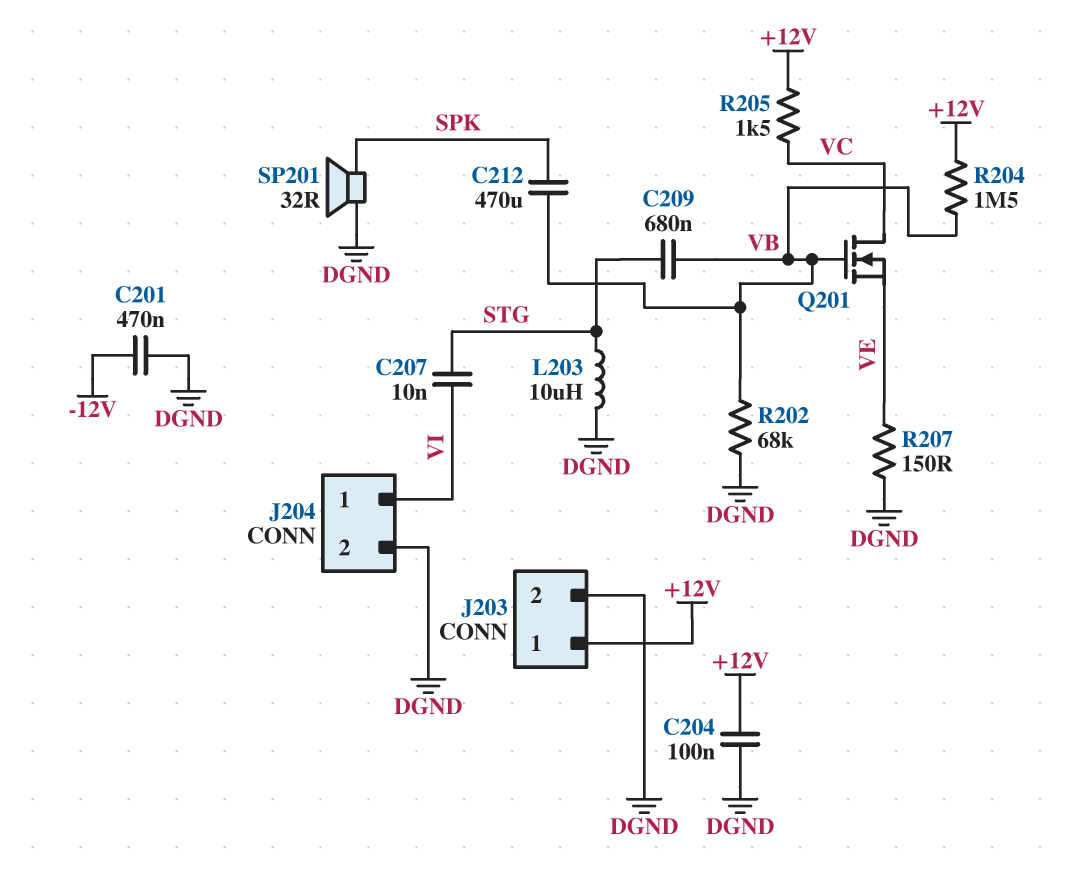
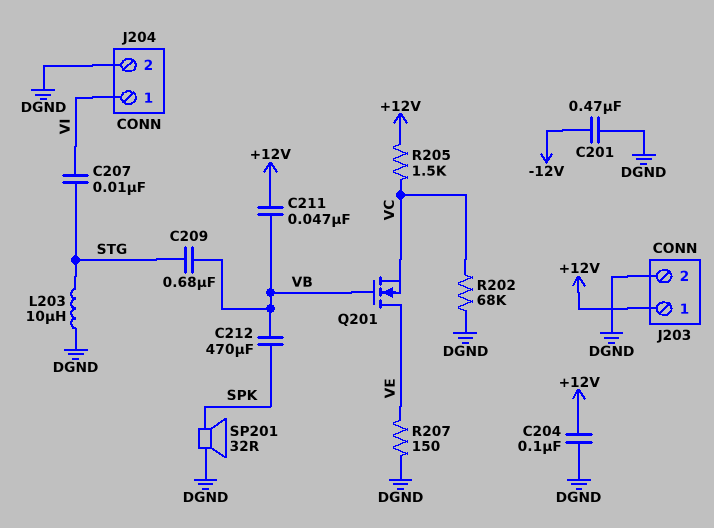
C211: none -> 47nF (+12V, VB)
Q201: NMOS (G VB, D VC, S VE) -> NMOS (G VB, D VE, S VC)
R202: 68k (DGND, VB) -> 68k (DGND, VC)
R204: 1.5M (+12V, VB) -> none

